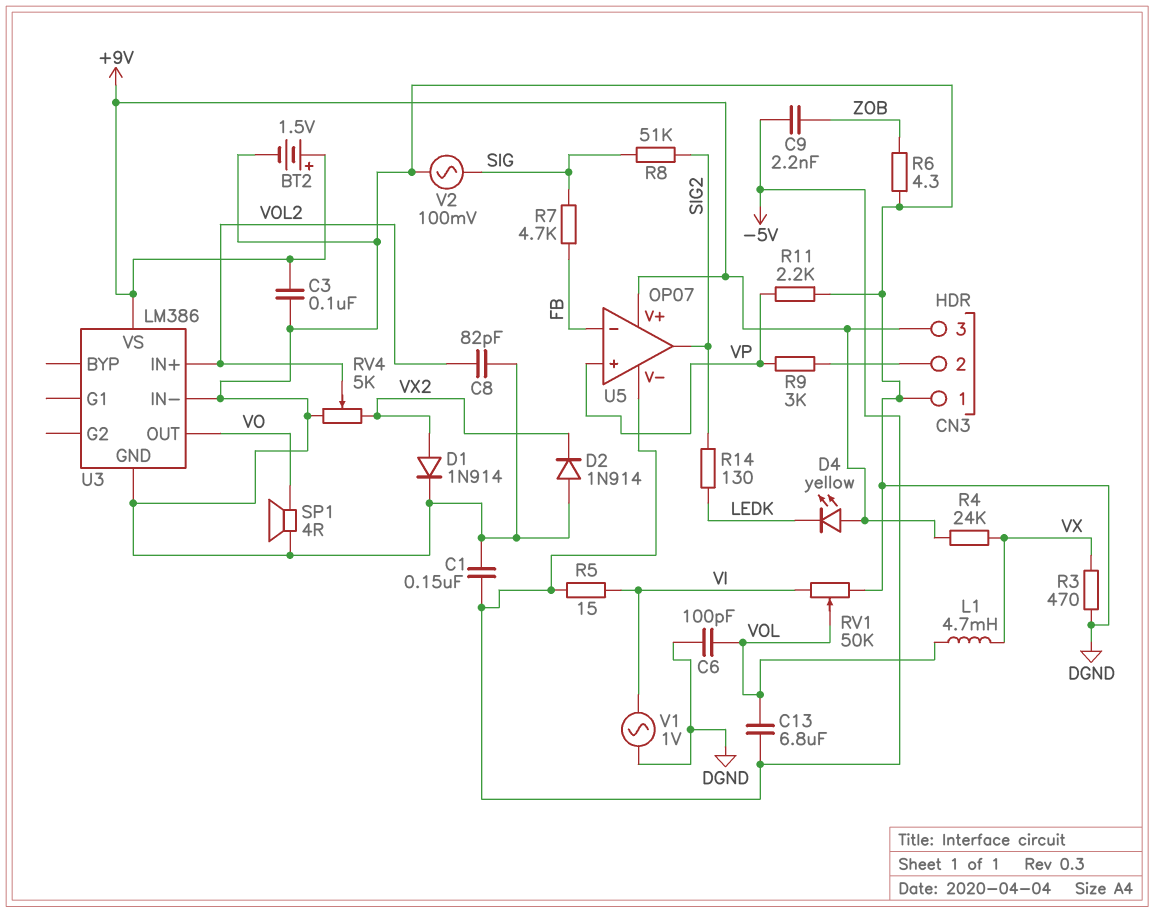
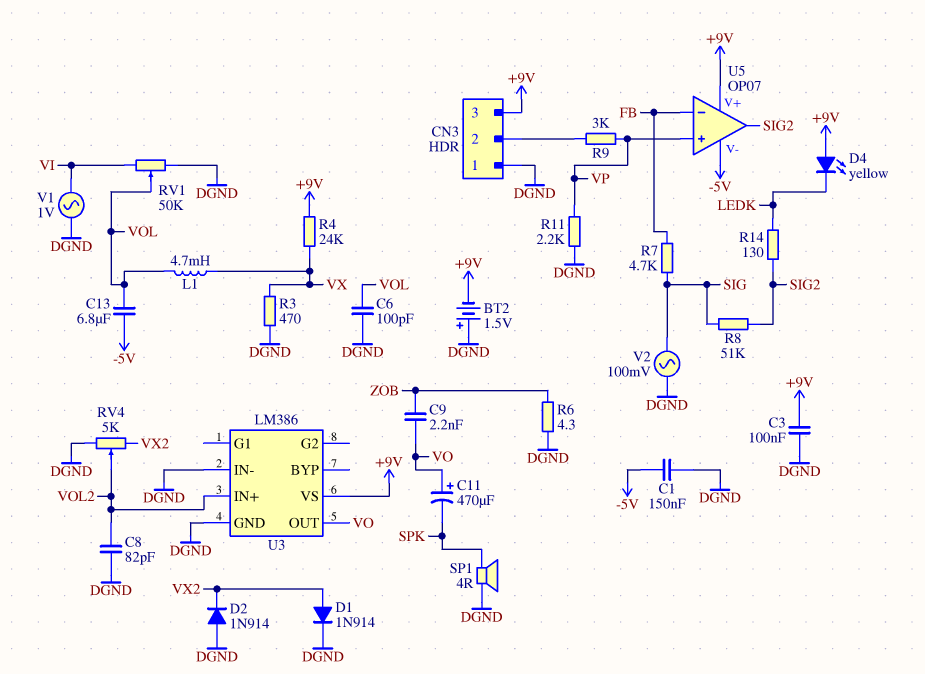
BT2: 1.5V (plus +9V, minus DGND) -> 1.5V (plus DGND, minus +9V)
C9: 2.2nF (-5V, ZOB) -> 2.2nF (VO, ZOB)
C11: none -> 470uF (plus VO, minus SPK)
R5: 15 (-5V, VI) -> none
SP1: speaker 4R (DGND, VO) -> speaker 4R (DGND, SPK)

